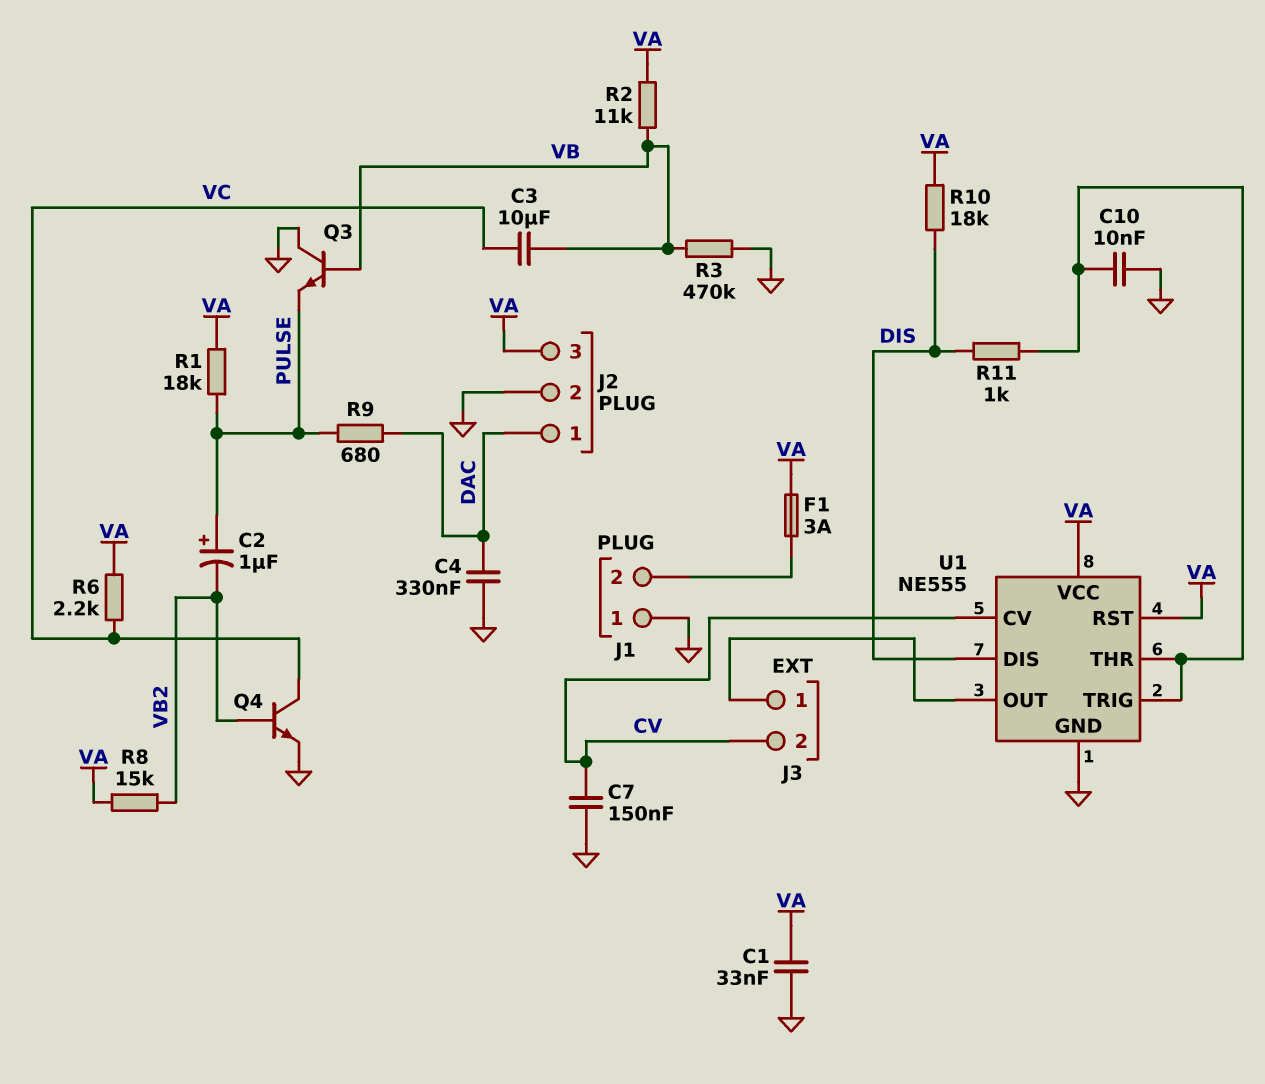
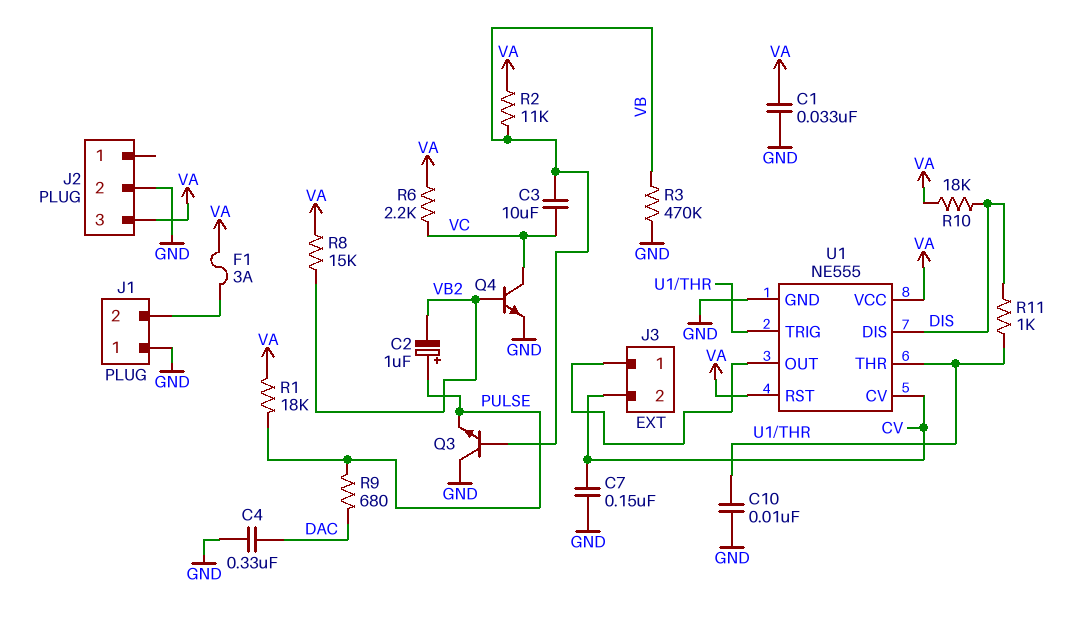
J2 pin 1: DAC -> none

